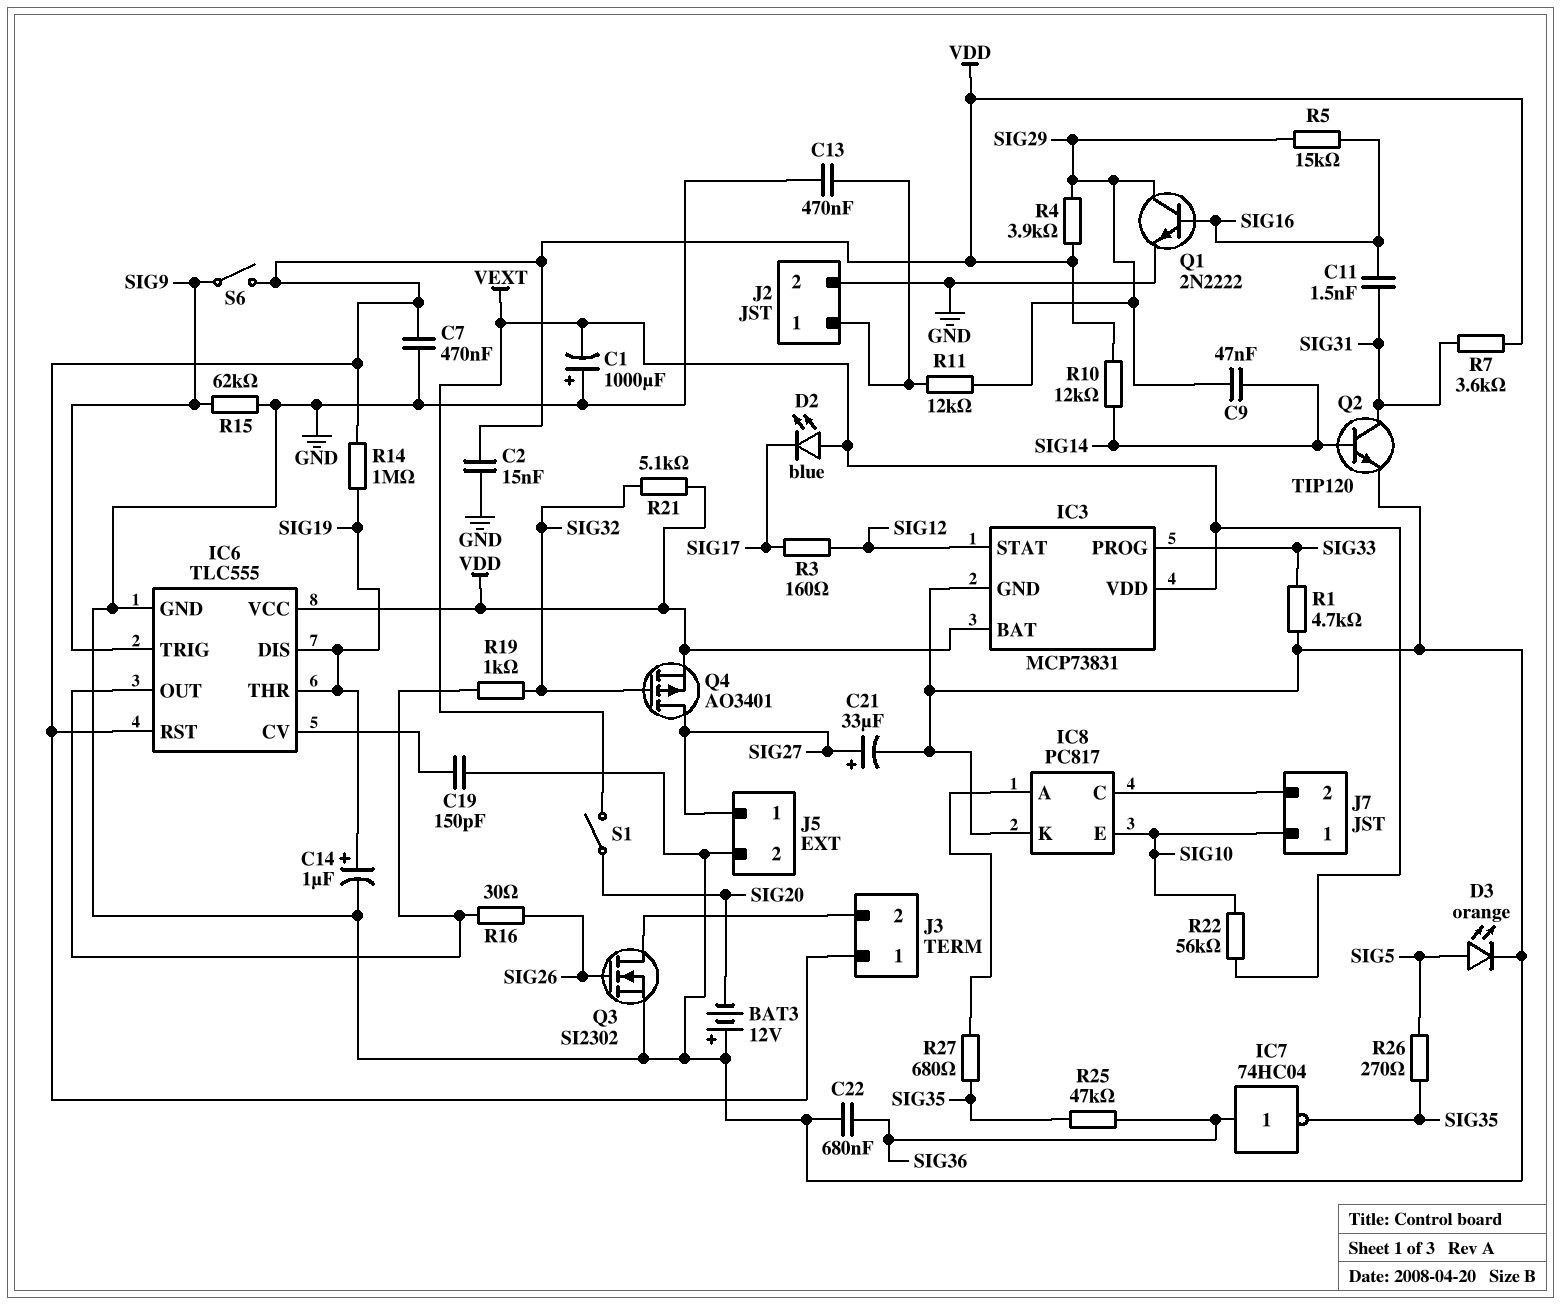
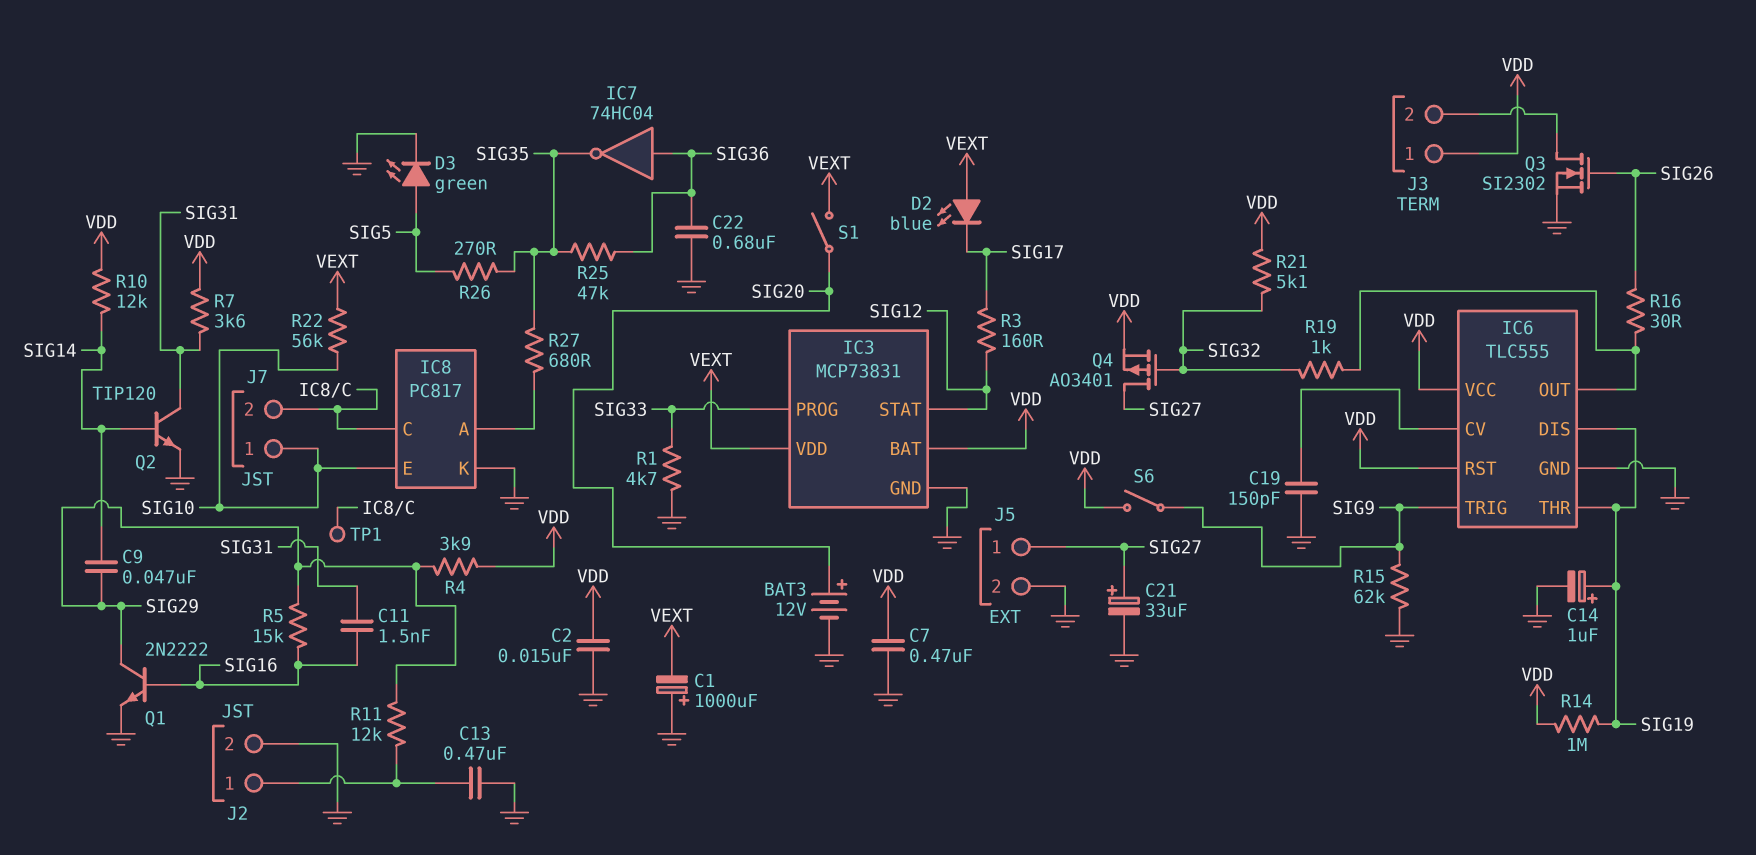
BAT3: 12V (plus GND, minus SIG20) -> 12V (plus SIG20, minus GND)
D3: LED orange (A SIG5, K GND) -> LED green (A SIG5, K GND)
TP1: none -> test point (IC8/C)

